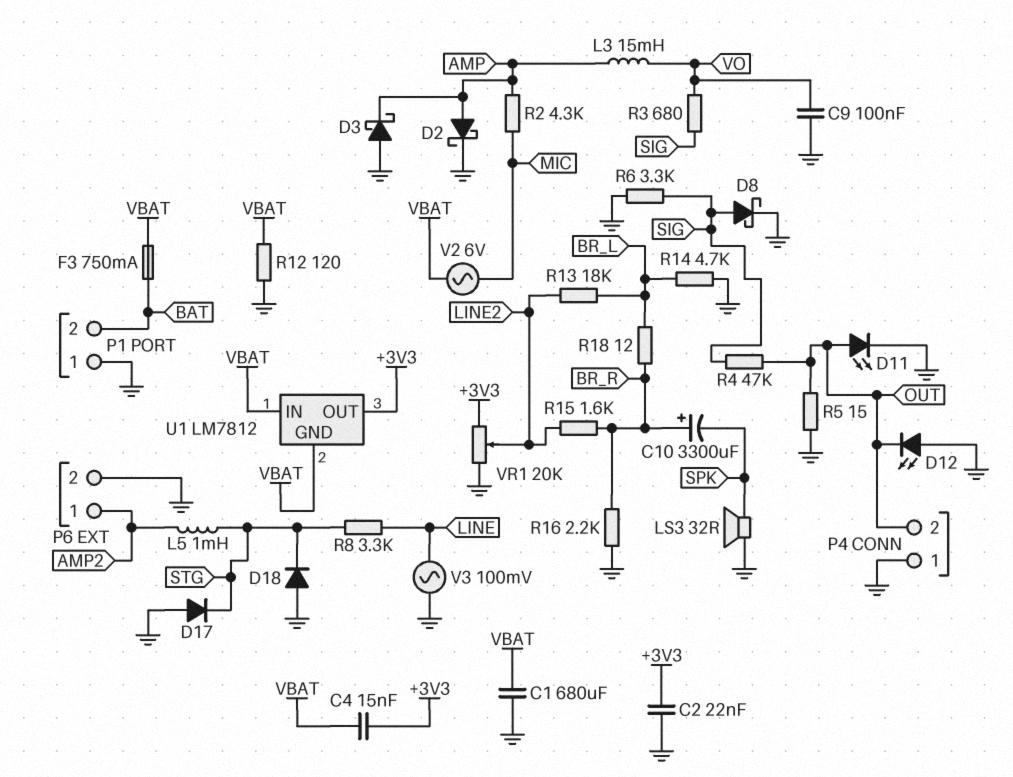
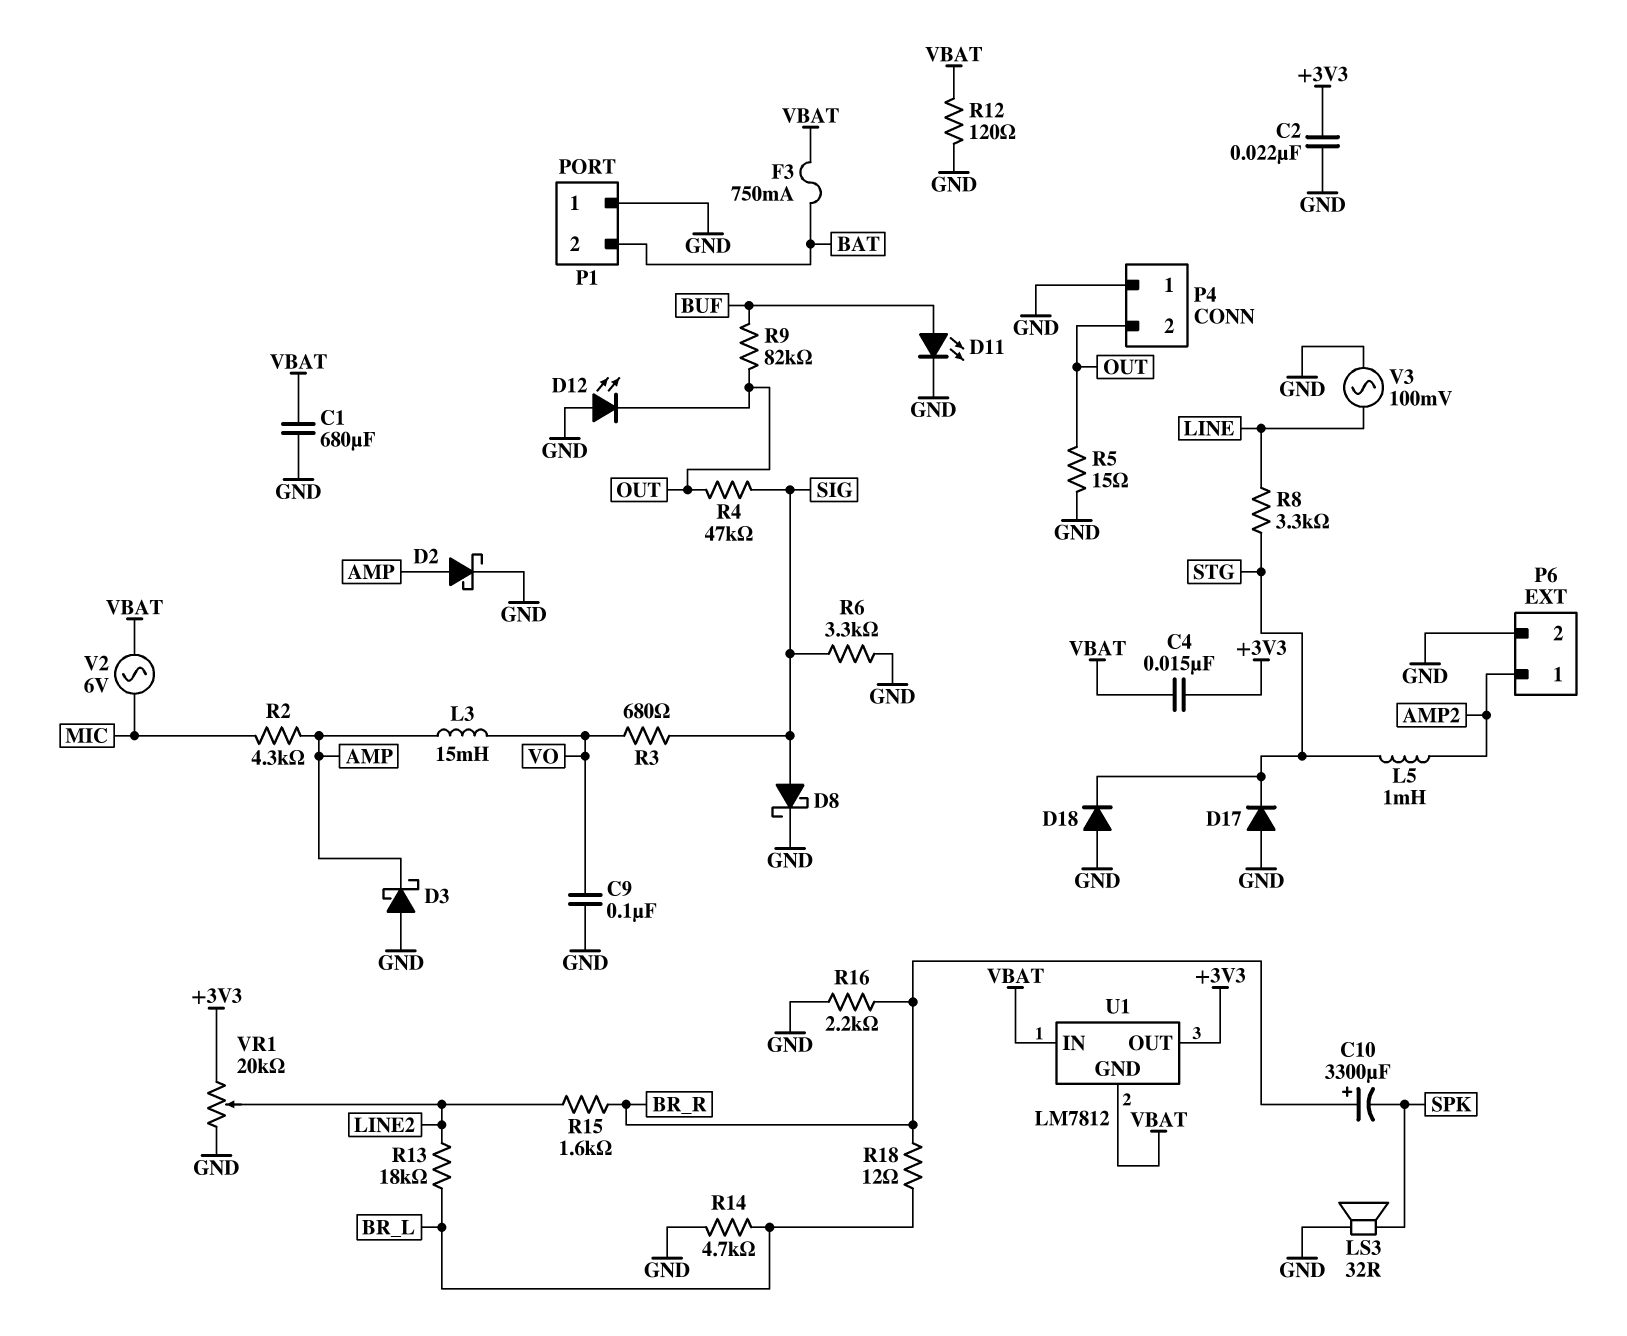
D11: LED (A OUT, K GND) -> LED (A BUF, K GND)
R9: none -> 82k (BUF, OUT)

